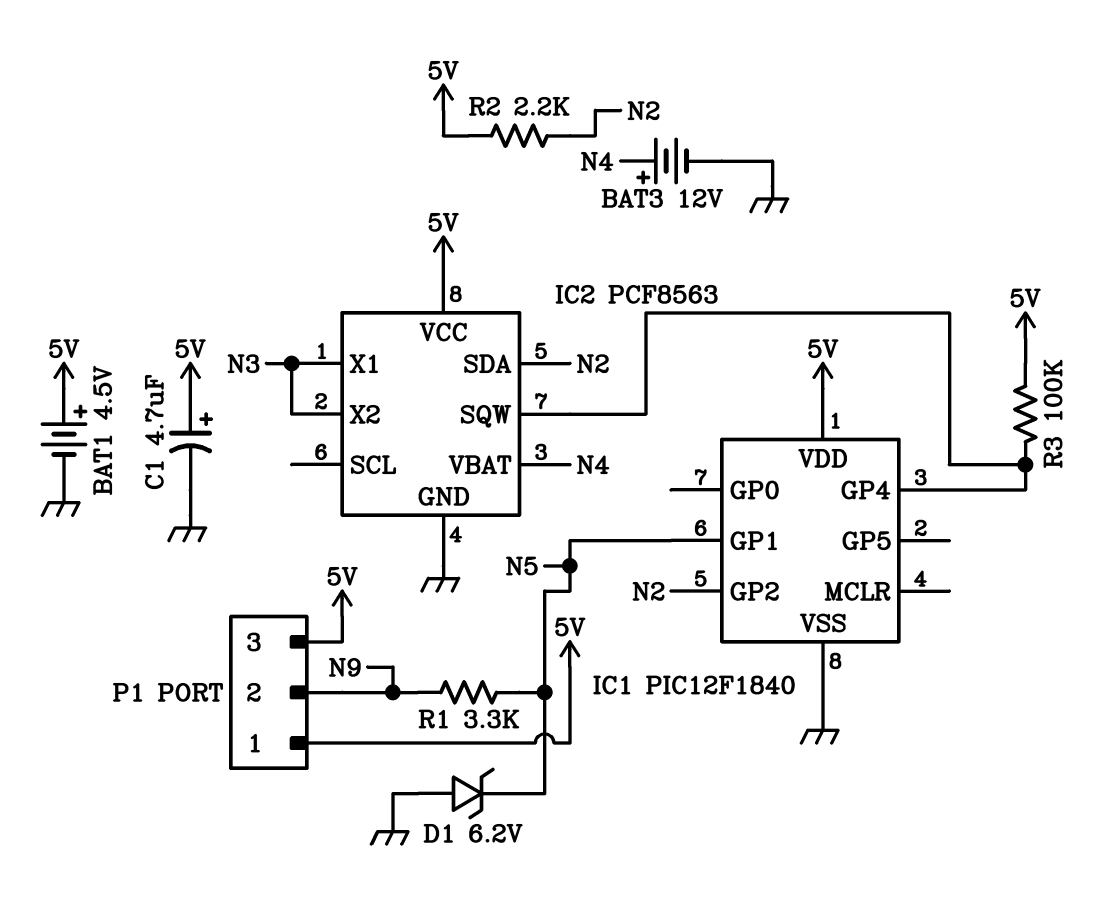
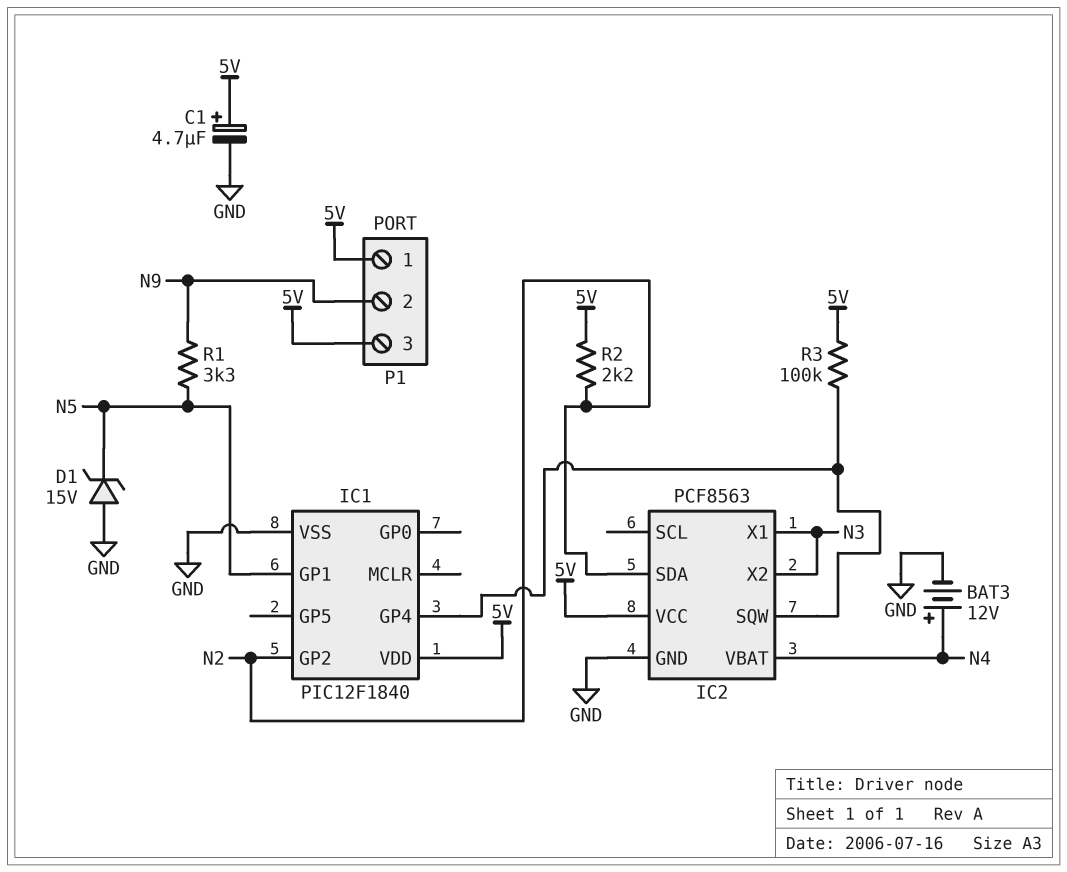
BAT1: 4.5V (plus 5V, minus GND) -> none
D1: zener 6.2V (A GND, K N5) -> zener 15V (A GND, K N5)

